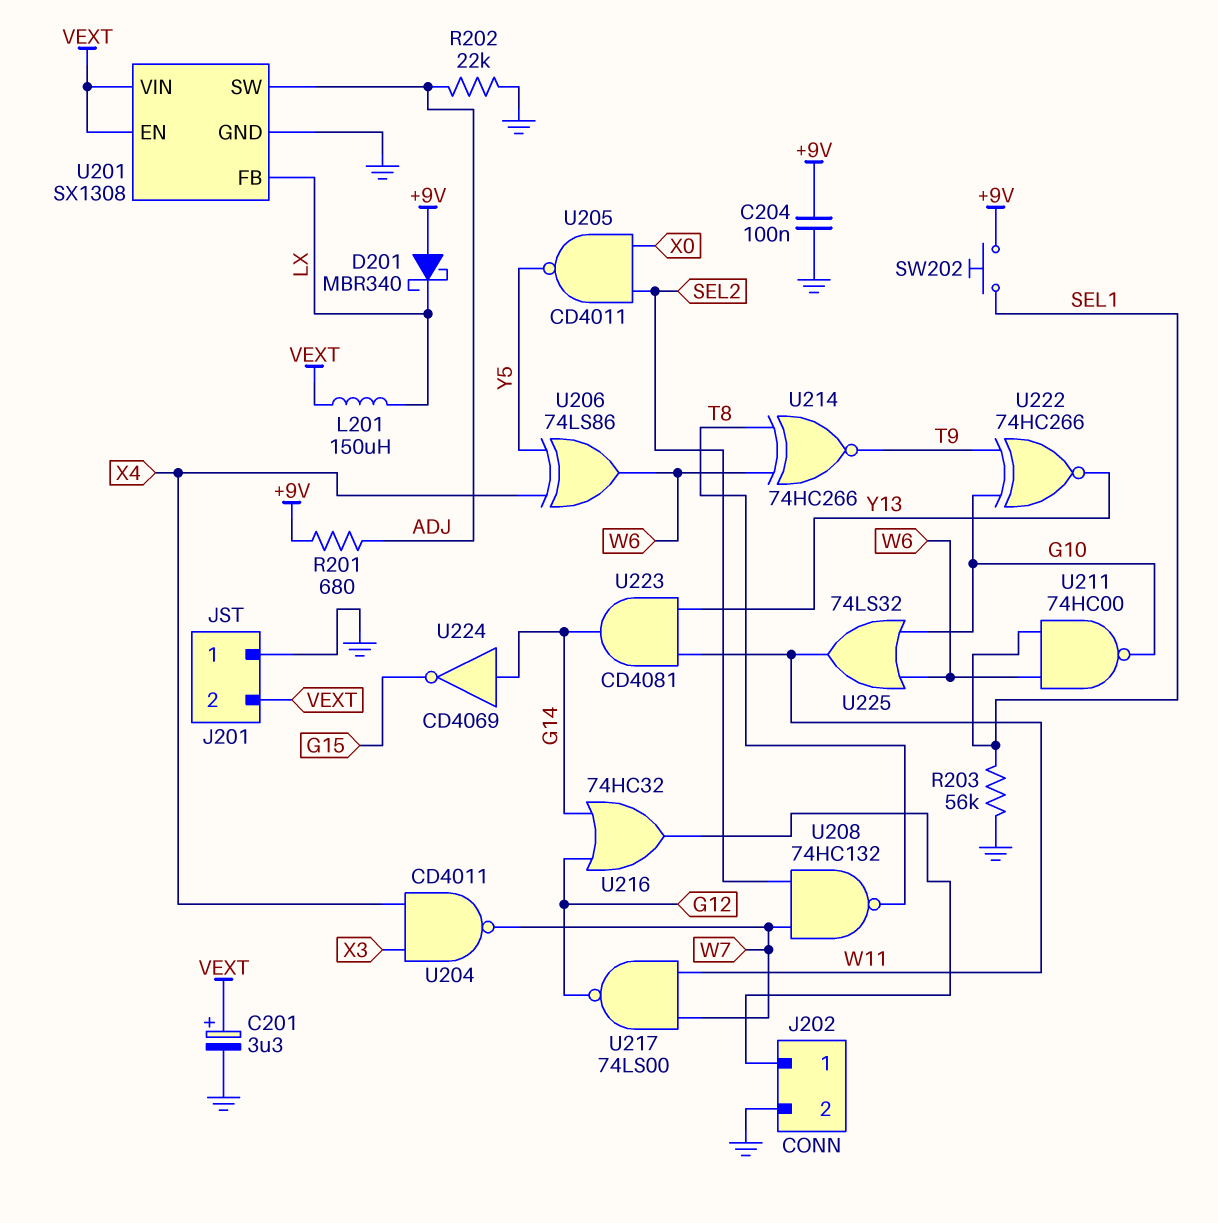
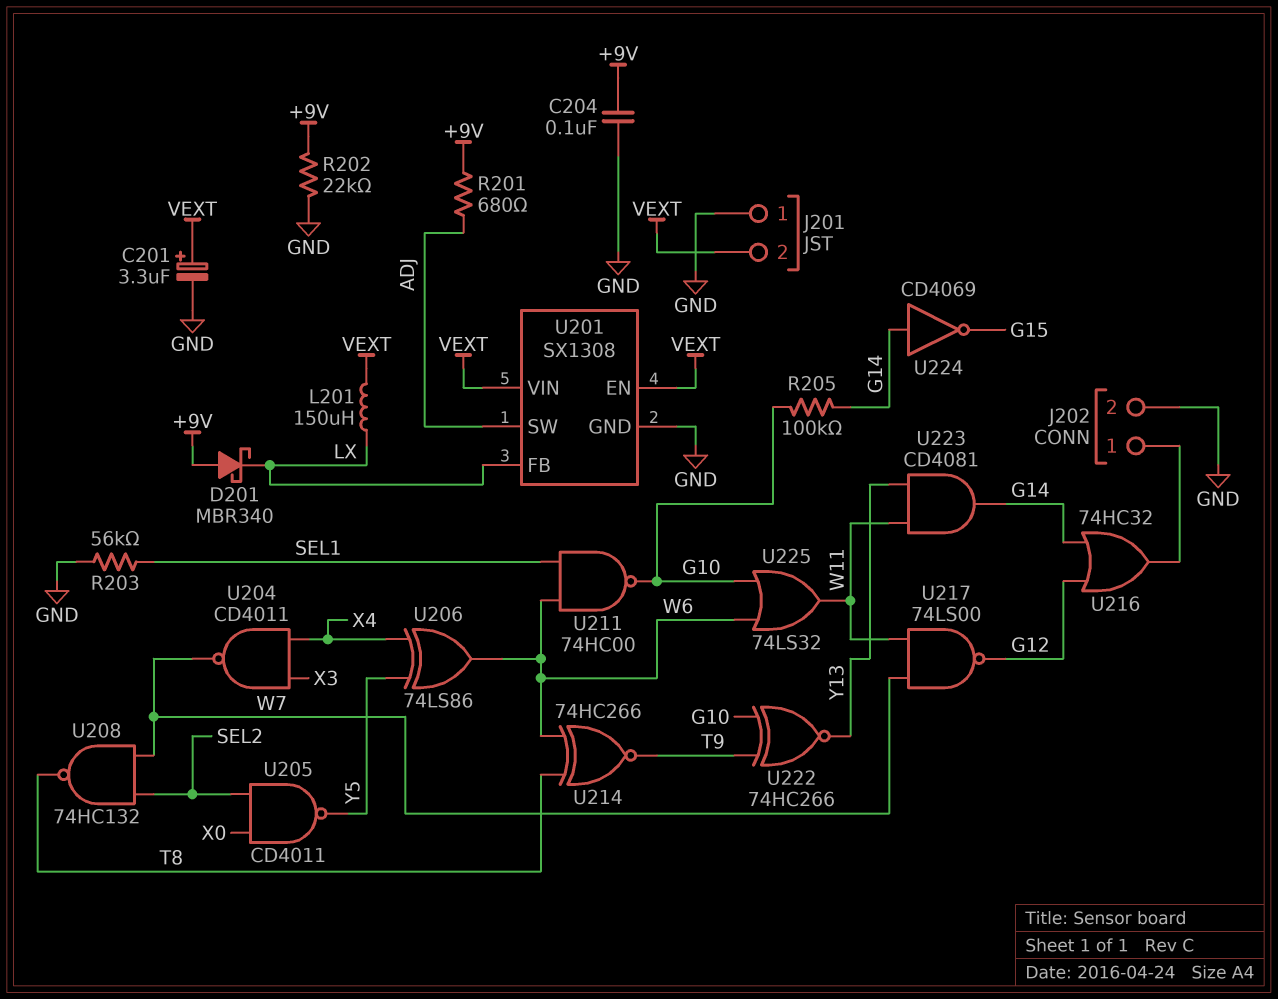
R202: 22k (ADJ, GND) -> 22k (+9V, GND)
R205: none -> 100k (G10, G14)
SW202: button (+9V, SEL1) -> none

